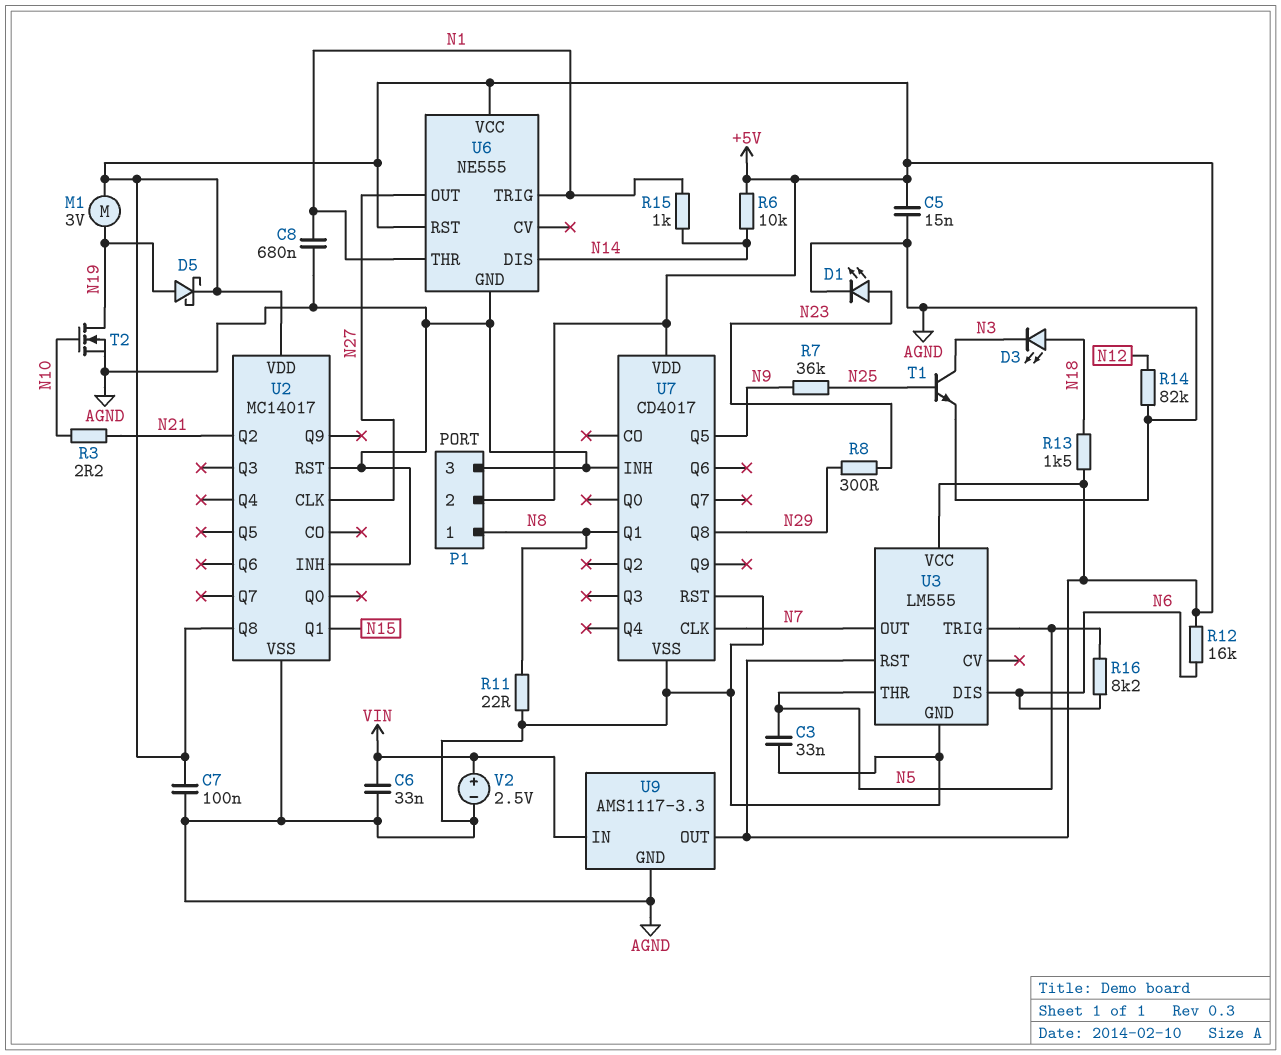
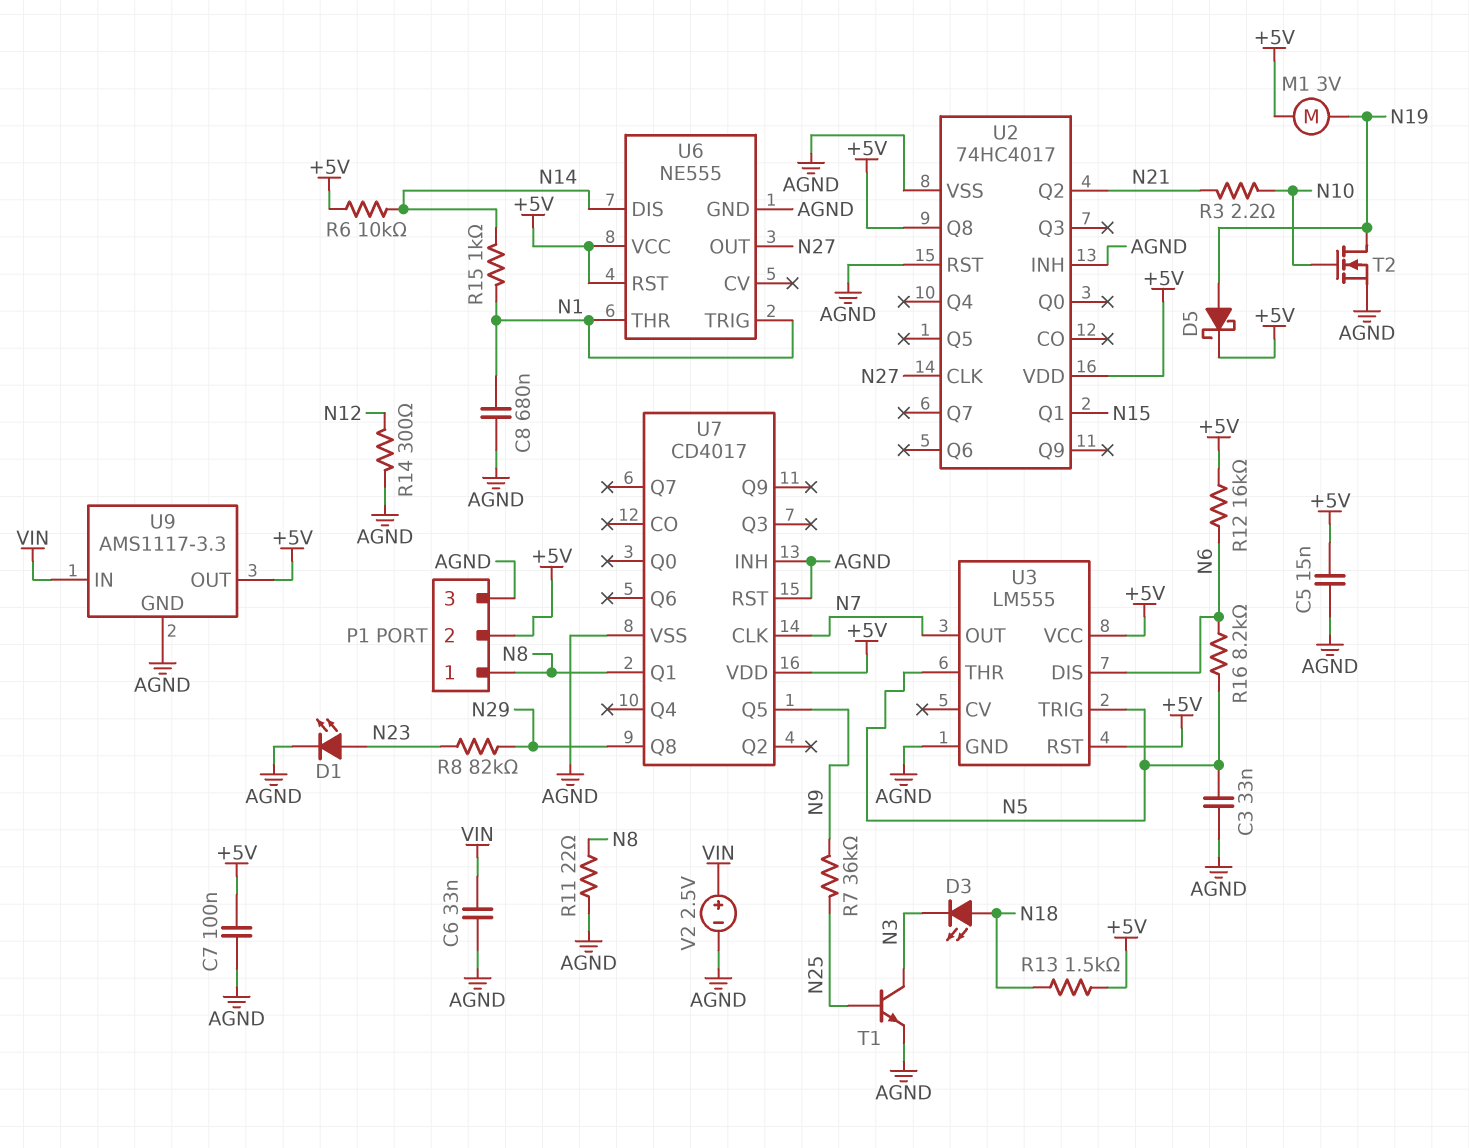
R8: 300 (N23, N29) -> 82k (N23, N29)
R14: 82k (AGND, N12) -> 300 (AGND, N12)
U2: MC14017 -> 74HC4017

